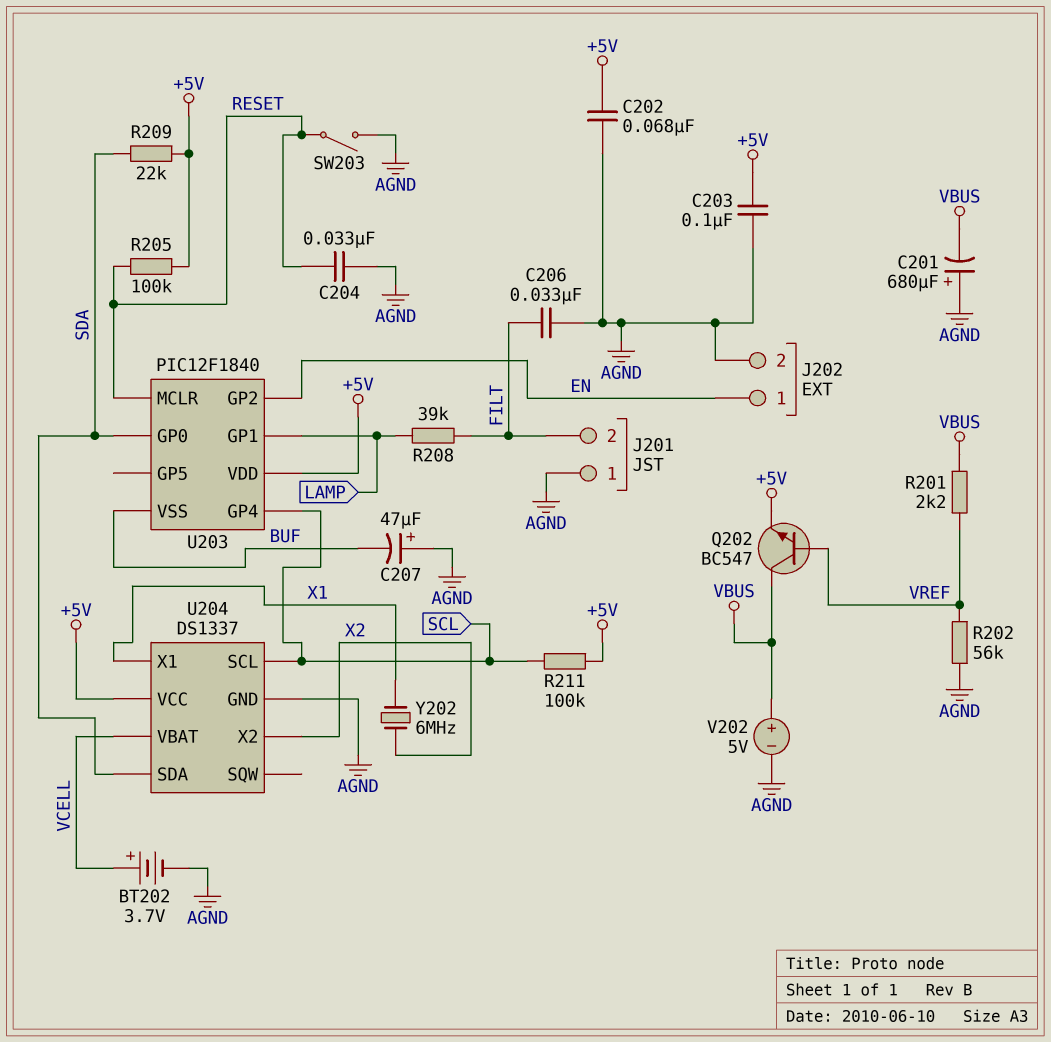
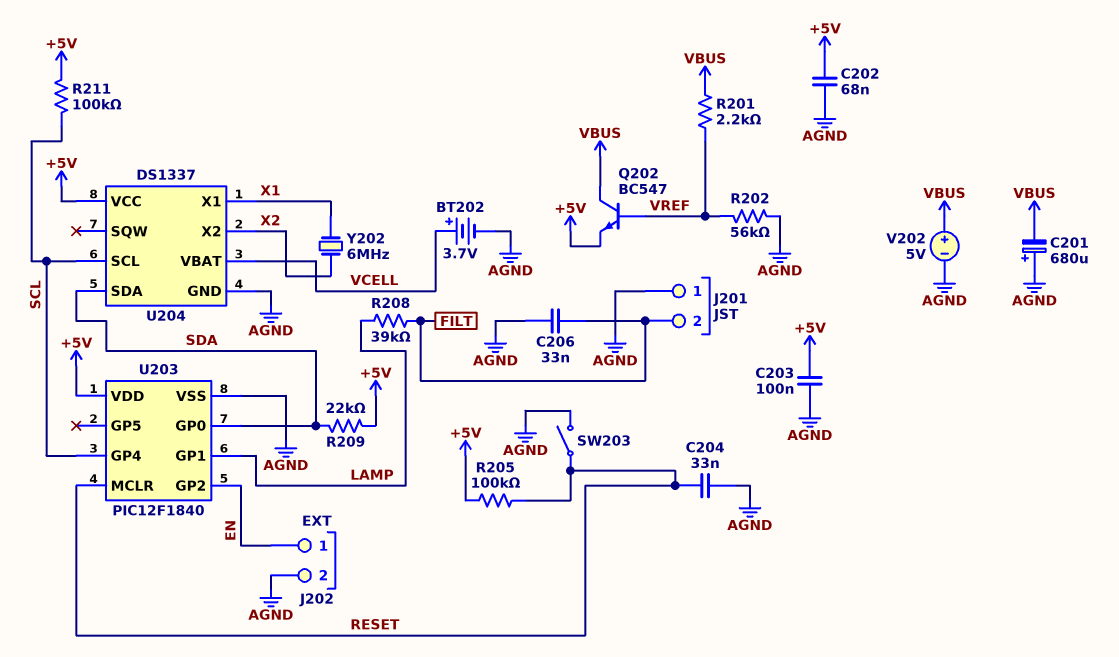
C207: 47uF (plus AGND, minus BUF) -> none
U203 pin VSS: BUF -> AGND

